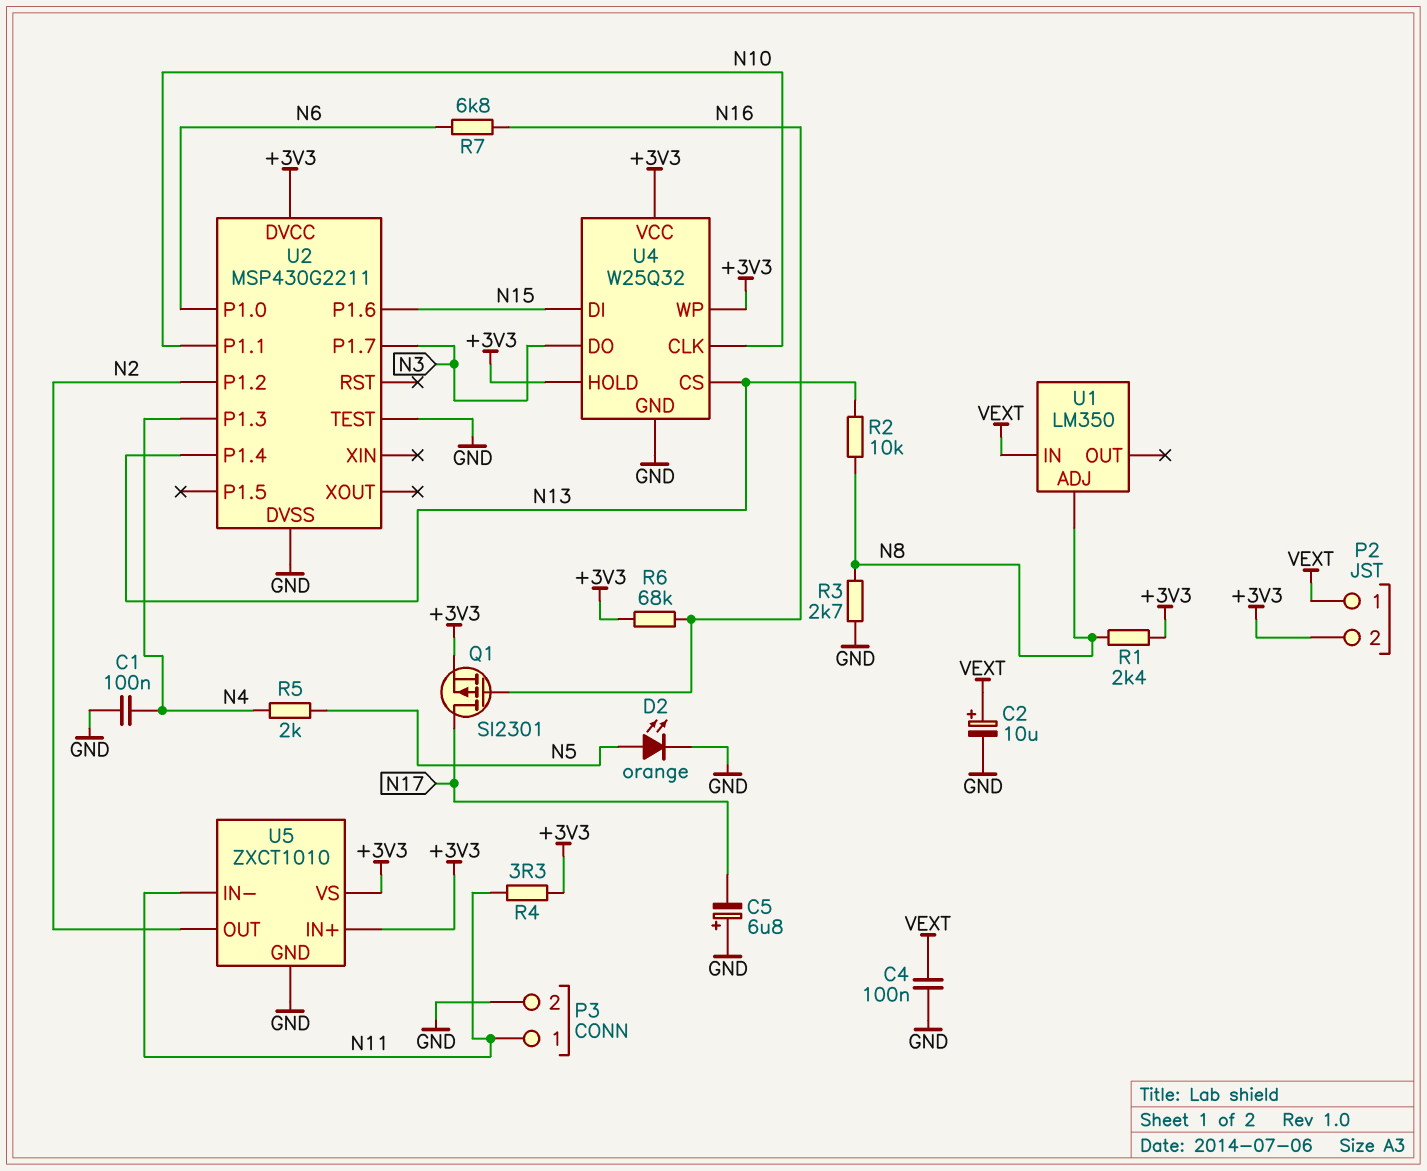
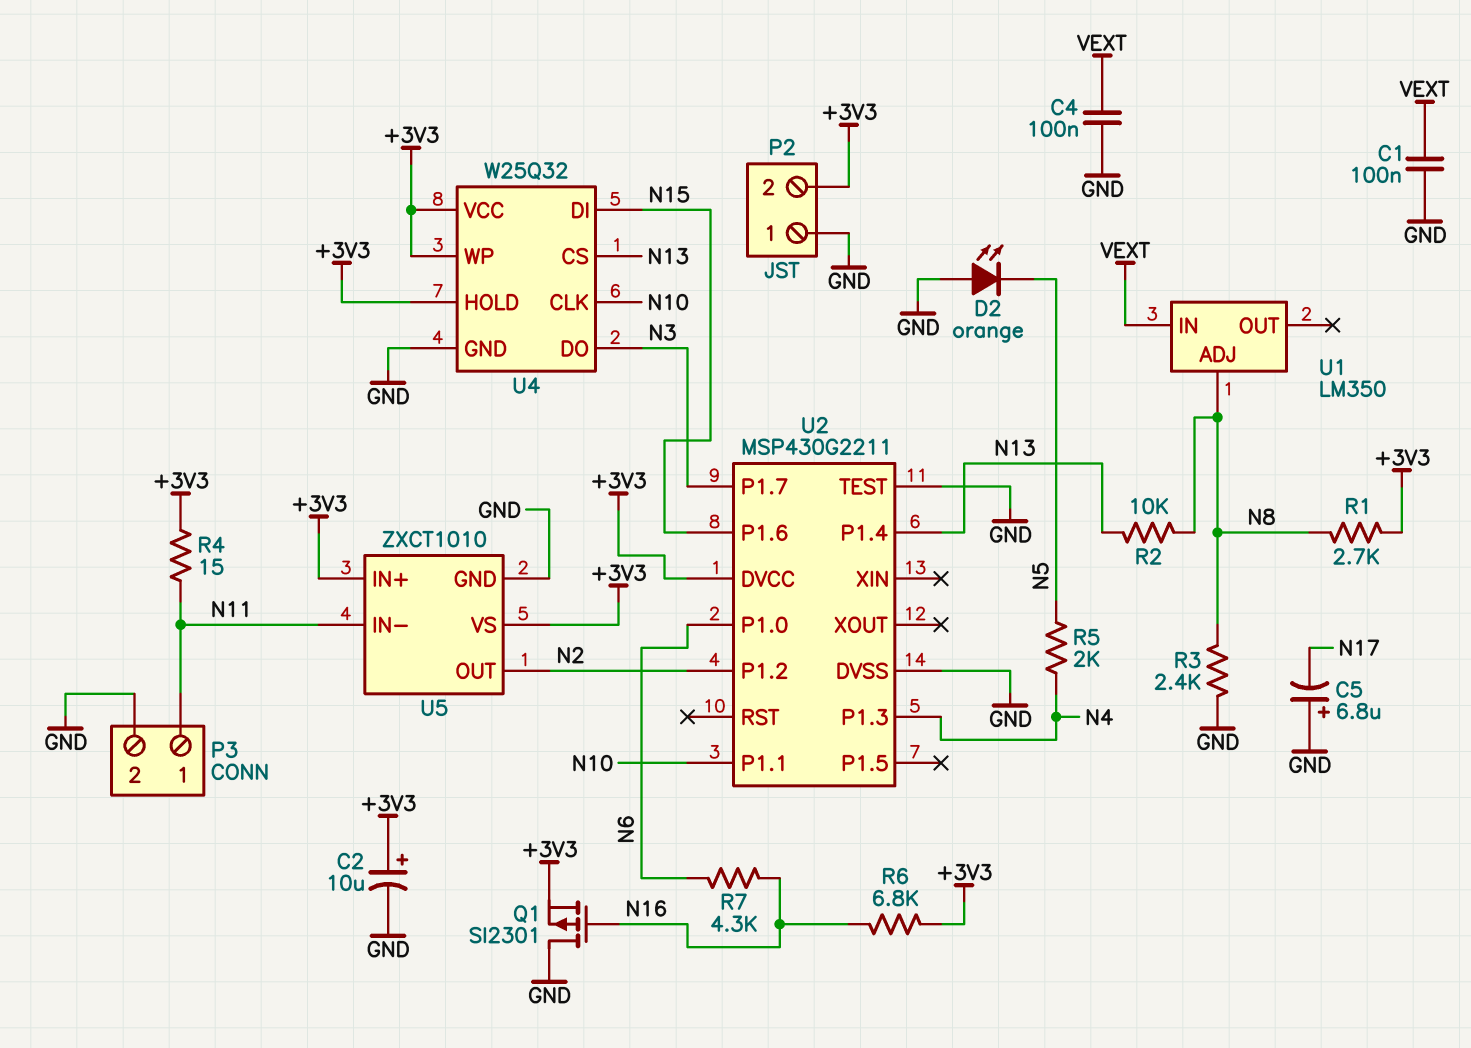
C1: 100nF (GND, N4) -> 100nF (GND, VEXT)
C2: 10uF (plus VEXT, minus GND) -> 10uF (plus +3V3, minus GND)
D2: LED orange (A N5, K GND) -> LED orange (A GND, K N5)
P2 pin 1: VEXT -> GND
Q1: PMOS SI2301 (G N16, D N17, S +3V3) -> PMOS SI2301 (G N16, D GND, S +3V3)
R1: 2.4k (+3V3, N8) -> 2.7k (+3V3, N8)
R3: 2.7k (GND, N8) -> 2.4k (GND, N8)
R4: 3.3 (+3V3, N11) -> 15 (+3V3, N11)
R6: 68k (+3V3, N16) -> 6.8k (+3V3, N16)
R7: 6.8k (N6, N16) -> 4.3k (N6, N16)

